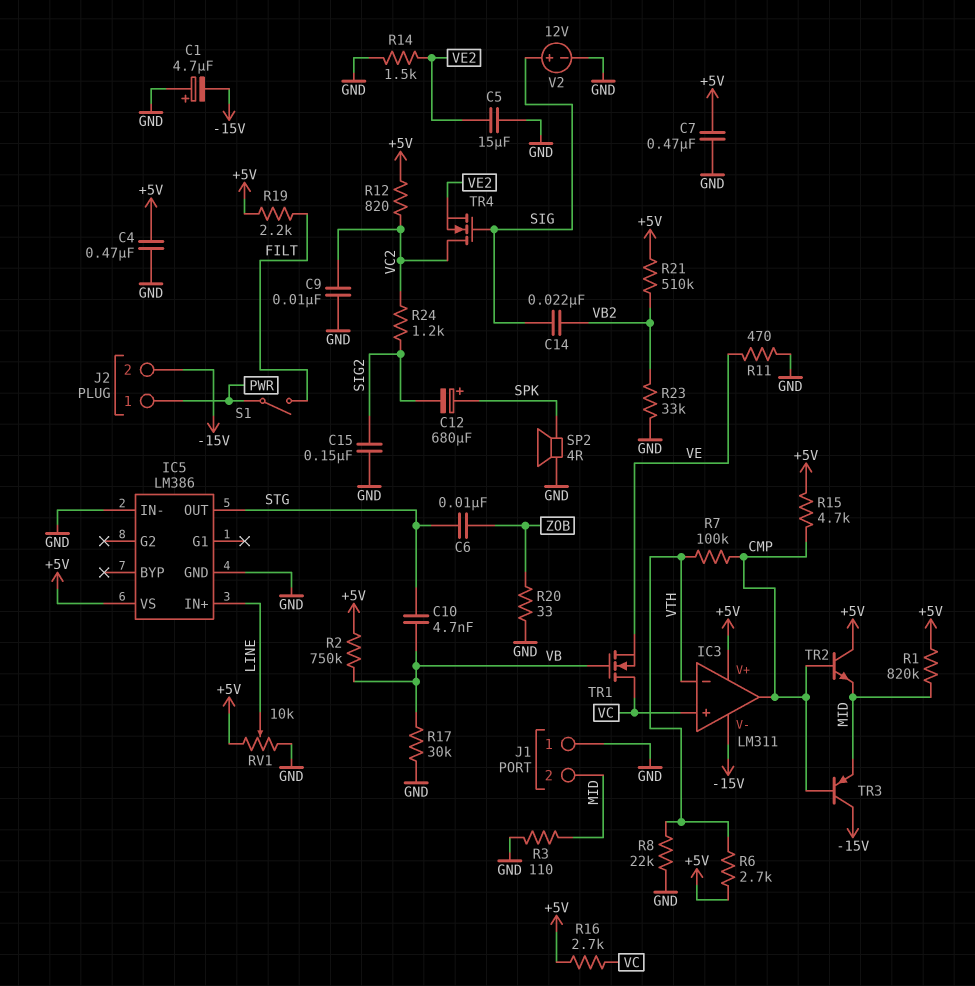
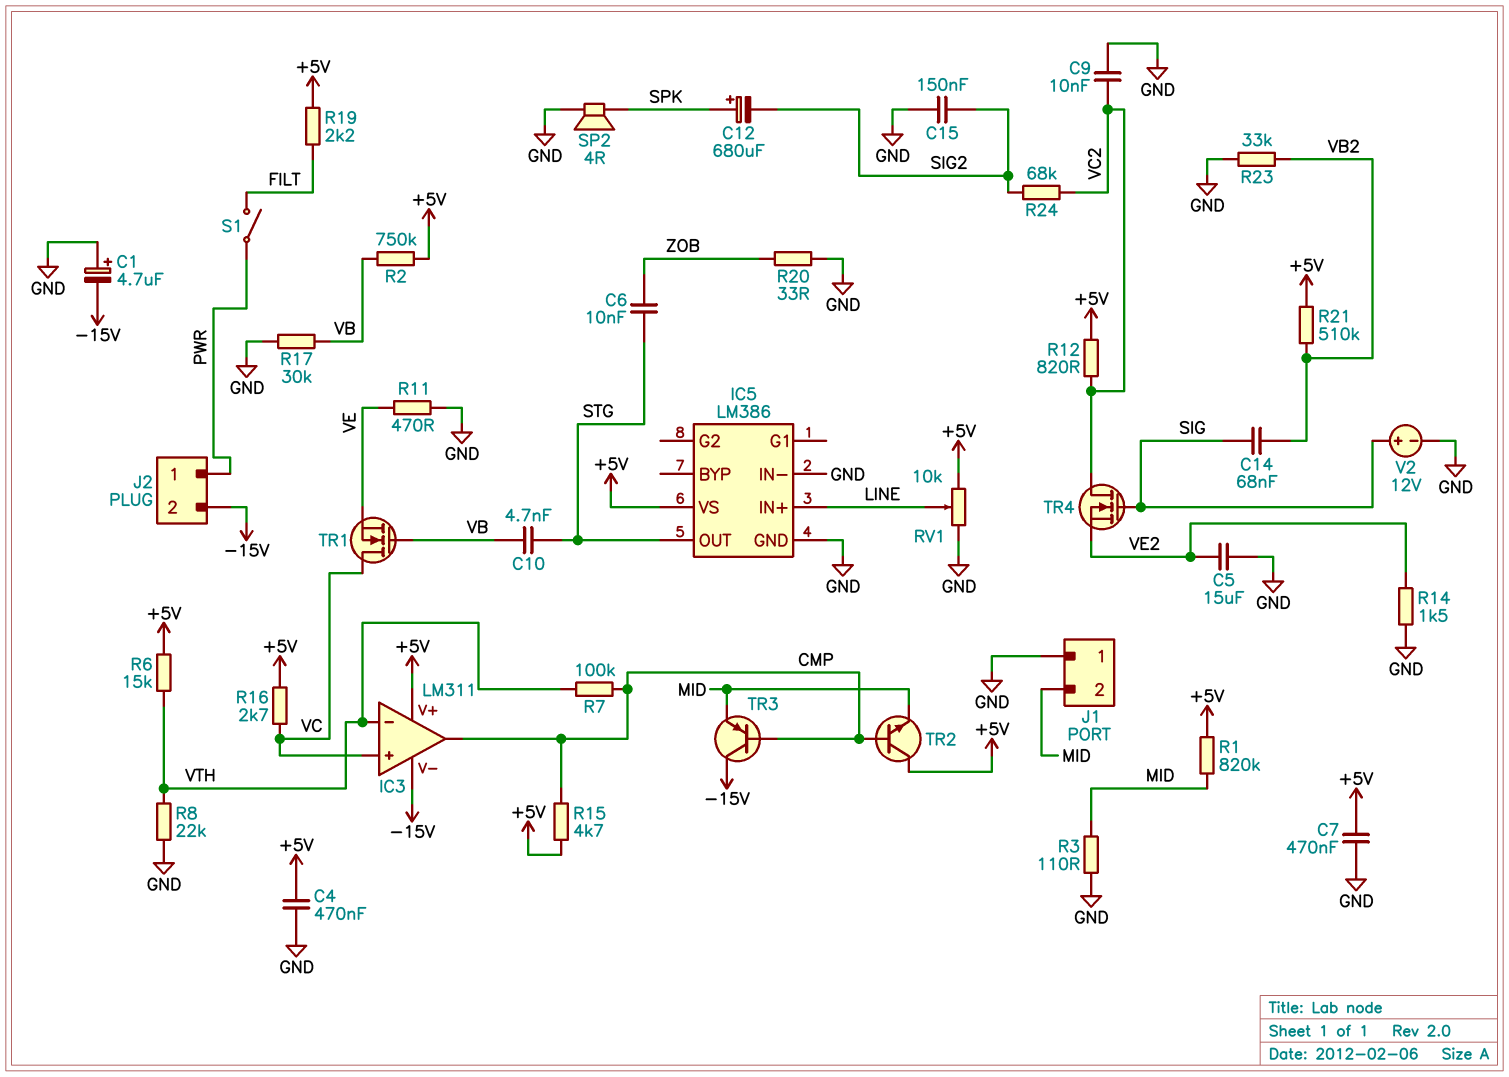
C14: 22nF (SIG, VB2) -> 68nF (SIG, VB2)
R6: 2.7k (+5V, VTH) -> 15k (+5V, VTH)
R24: 1.2k (SIG2, VC2) -> 68k (SIG2, VC2)

